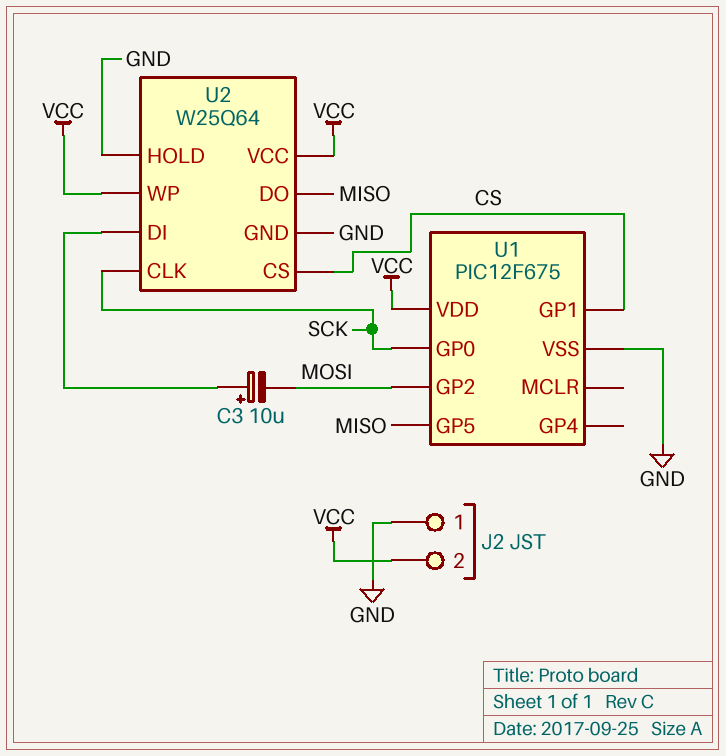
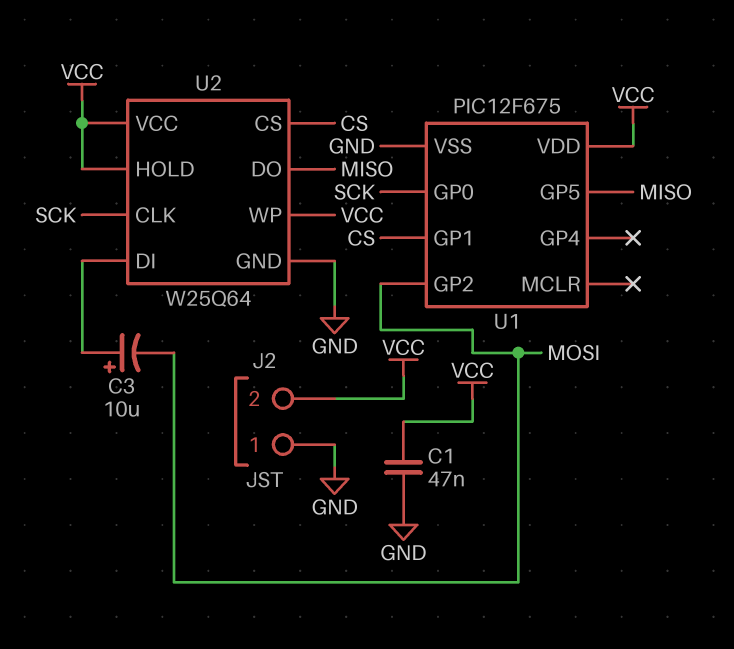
C1: none -> 47nF (GND, VCC)
U2 pin HOLD: GND -> VCC

